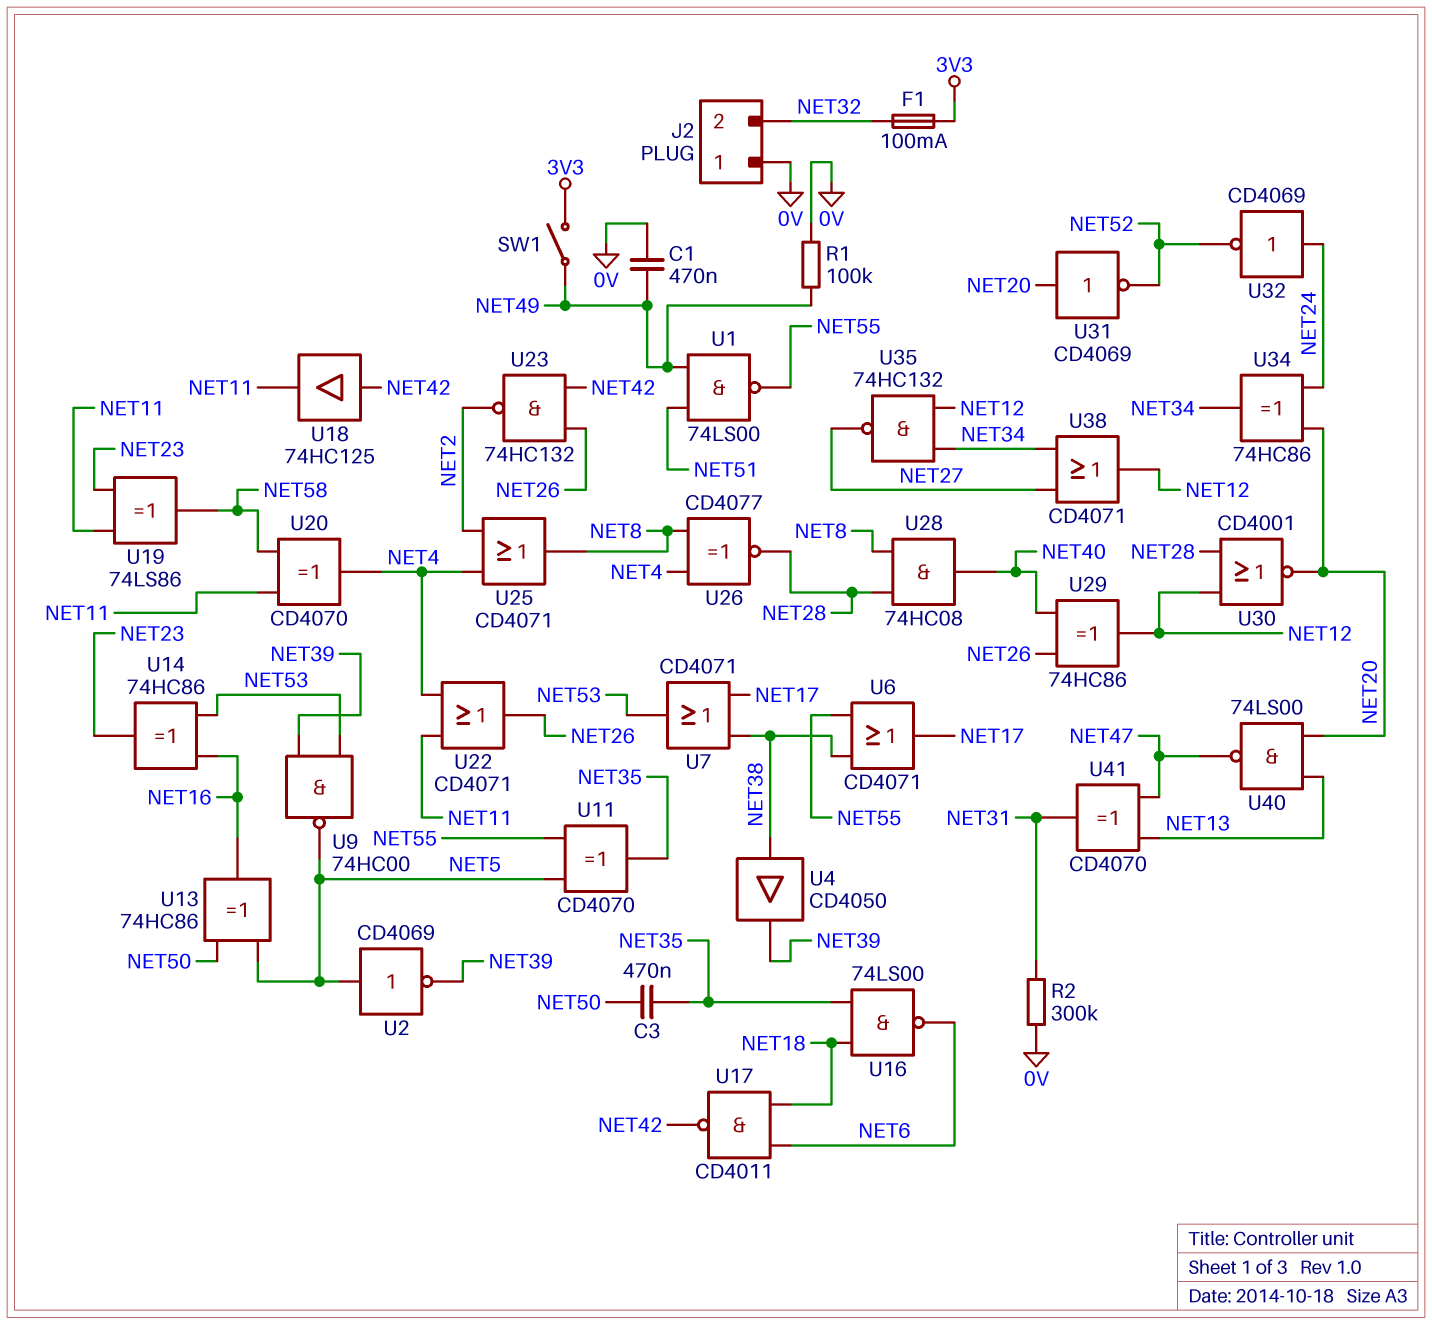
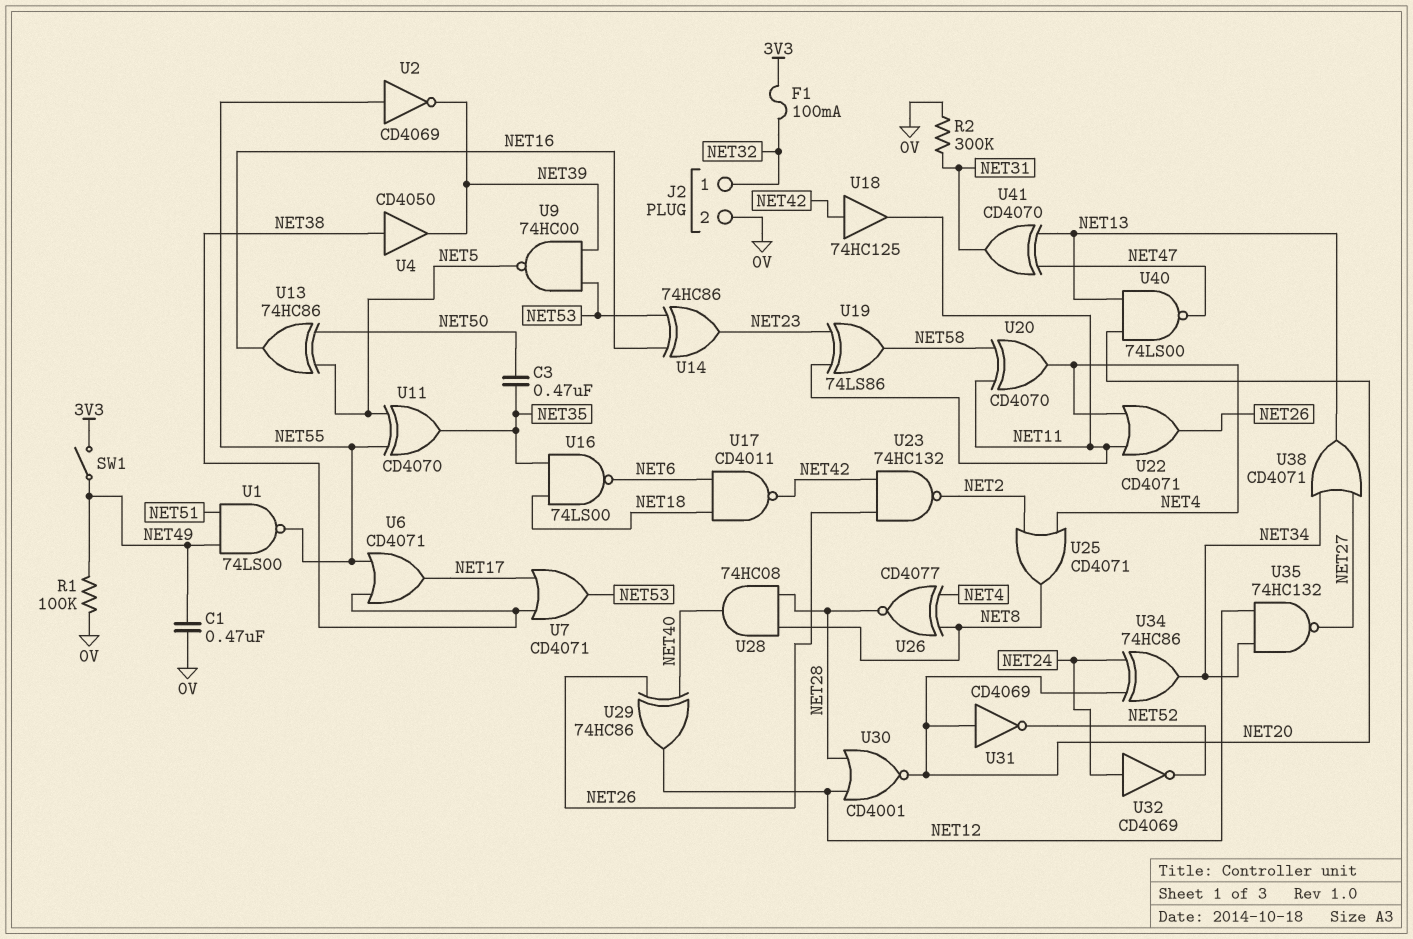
J2 pin 1: 0V -> NET32
J2 pin 2: NET32 -> 0V
U2: NOT CD4069 (in NET5, out NET39) -> NOT CD4069 (in NET55, out NET39)
U38: OR CD4071 (in NET27, in NET34, out NET12) -> OR CD4071 (in NET27, in NET34, out NET13)

